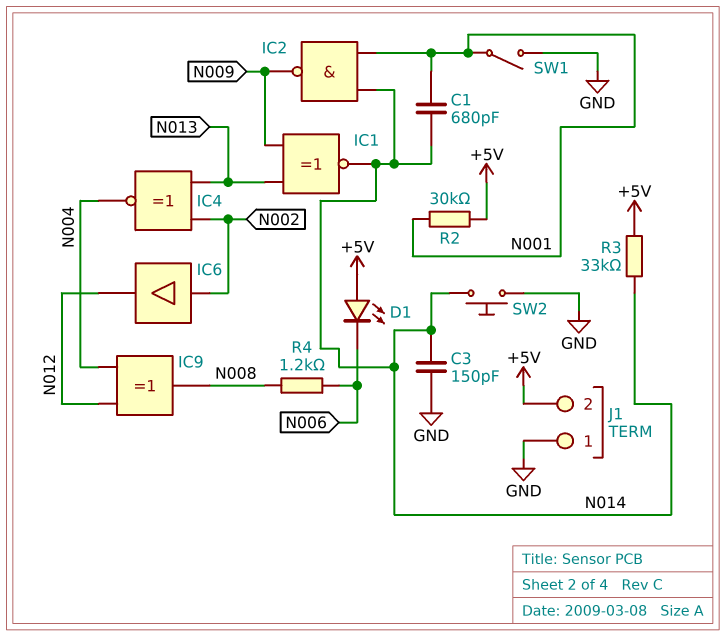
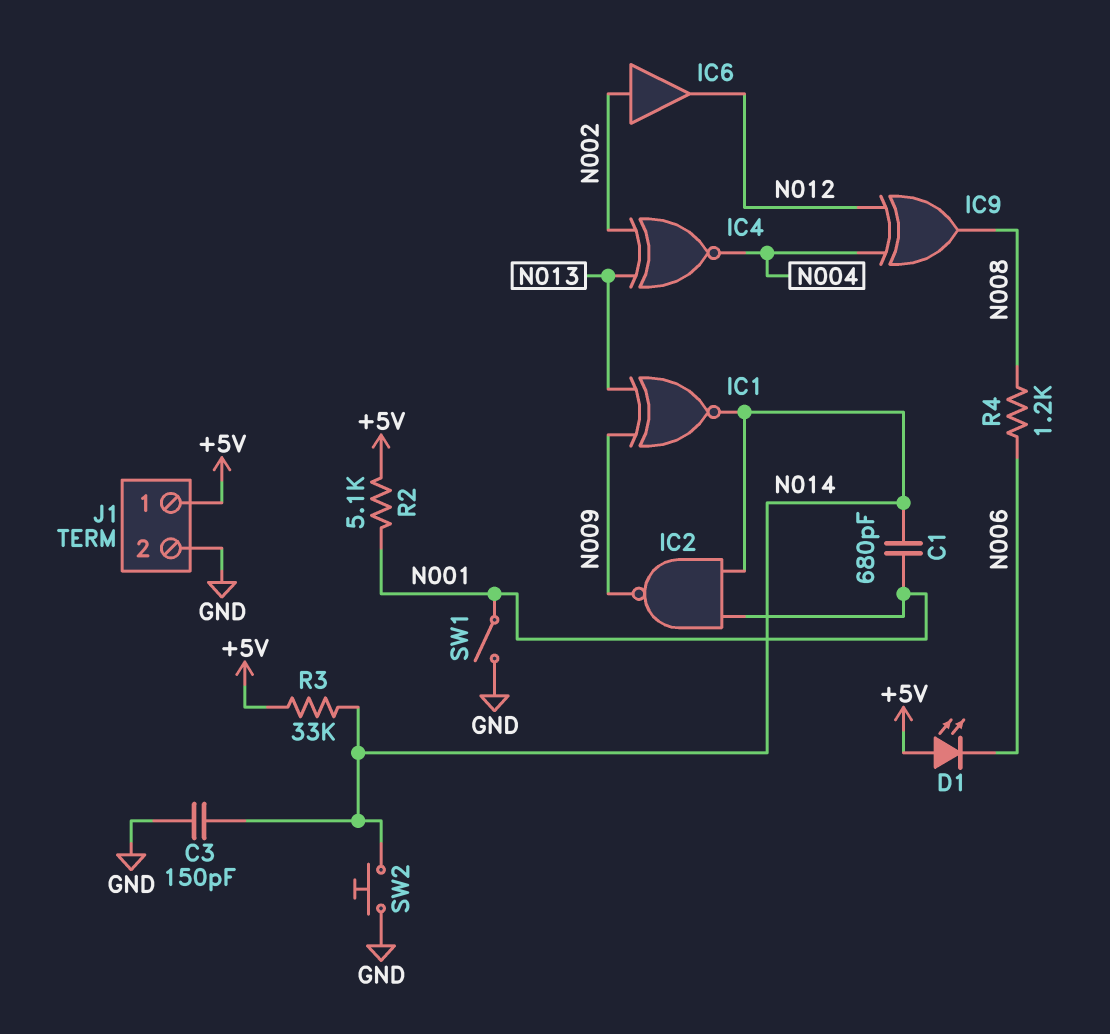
J1 pin 1: GND -> +5V
J1 pin 2: +5V -> GND
R2: 30k (+5V, N001) -> 5.1k (+5V, N001)

